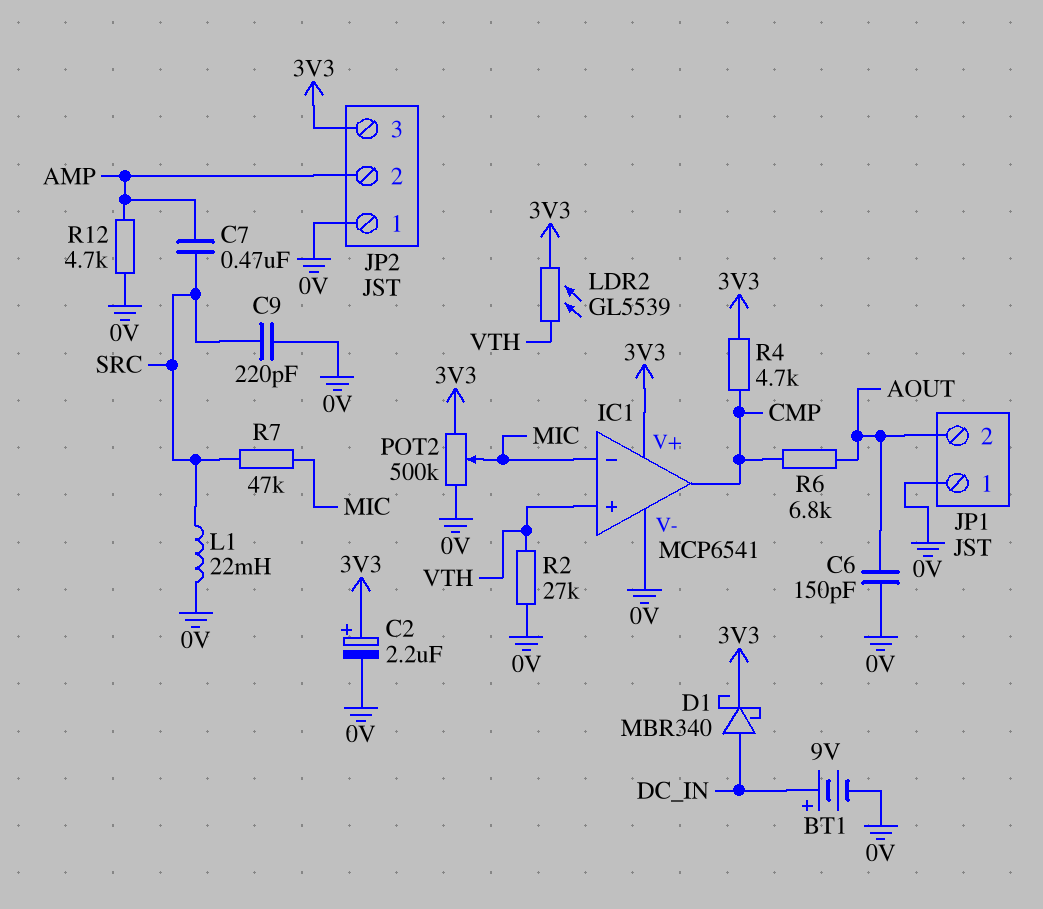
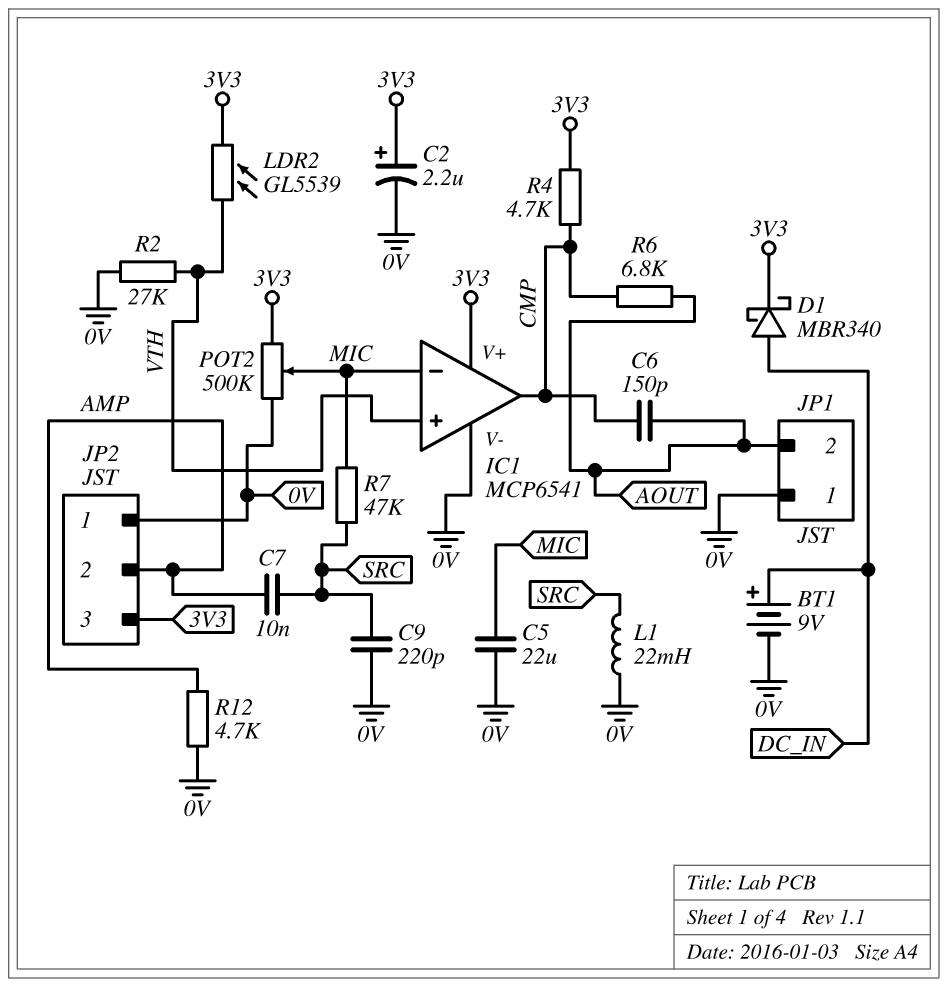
C5: none -> 22uF (0V, MIC)
C6: 150pF (0V, AOUT) -> 150pF (AOUT, CMP)
C7: 470nF (AMP, SRC) -> 10nF (AMP, SRC)

